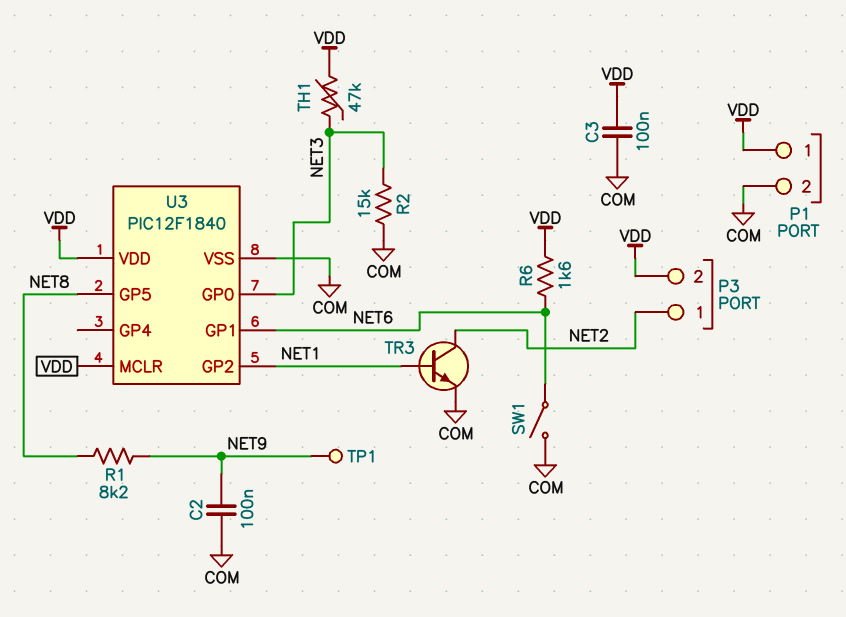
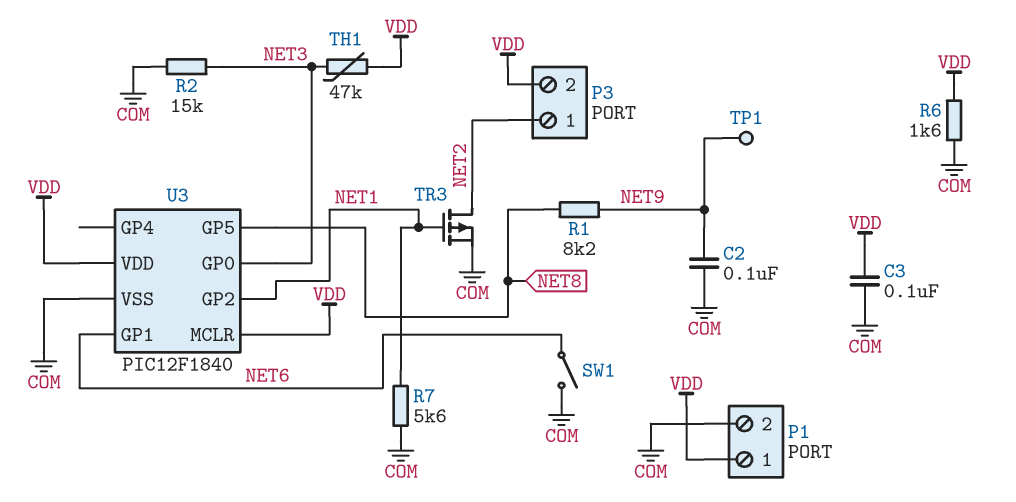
R6: 1.6k (NET6, VDD) -> 1.6k (COM, VDD)
R7: none -> 5.6k (COM, NET1)
TR3: NPN (B NET1, C NET2, E COM) -> PMOS (G NET1, D NET2, S COM)

